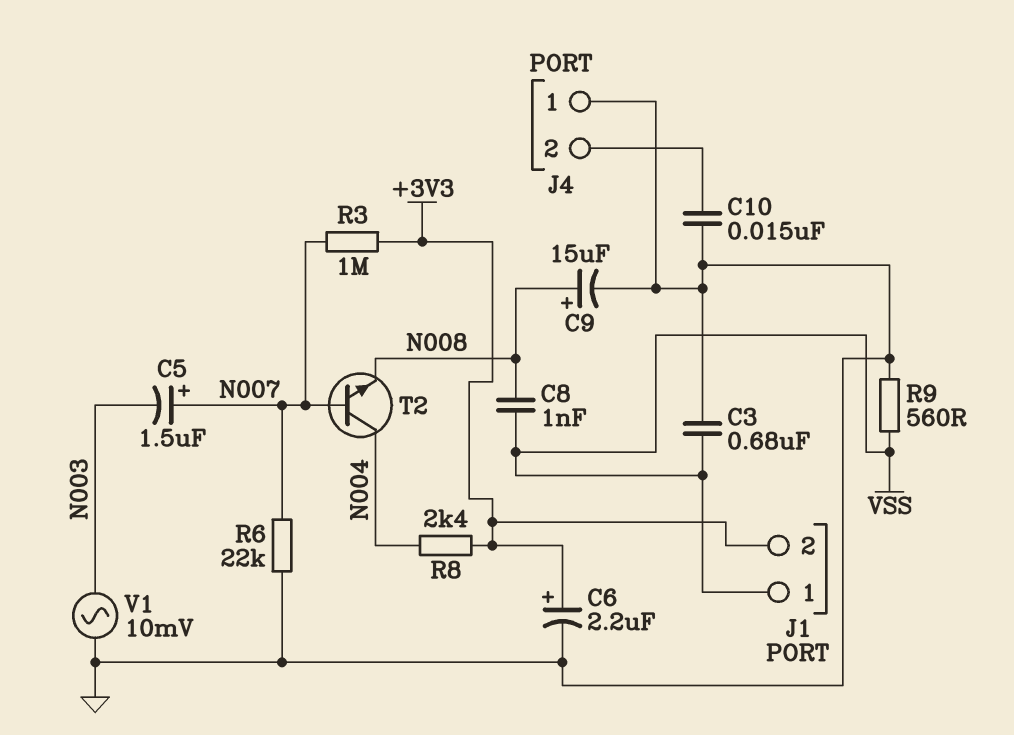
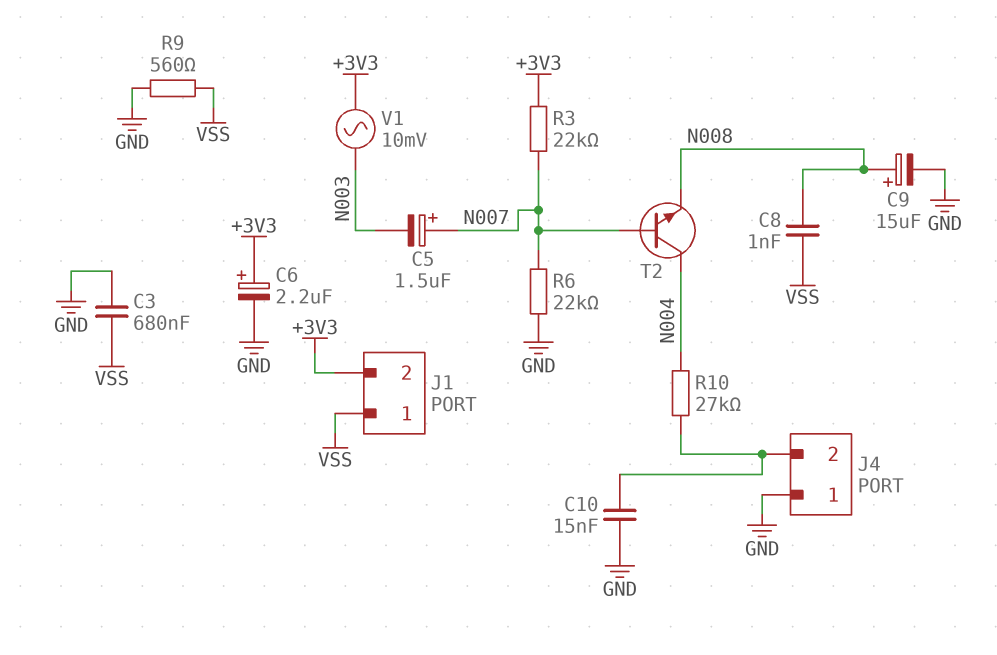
R3: 1M (+3V3, N007) -> 22k (+3V3, N007)
R8: 2.4k (+3V3, N004) -> none
R10: none -> 27k (J4/2, N004)
V1: AC 10mV (GND, N003) -> AC 10mV (+3V3, N003)

